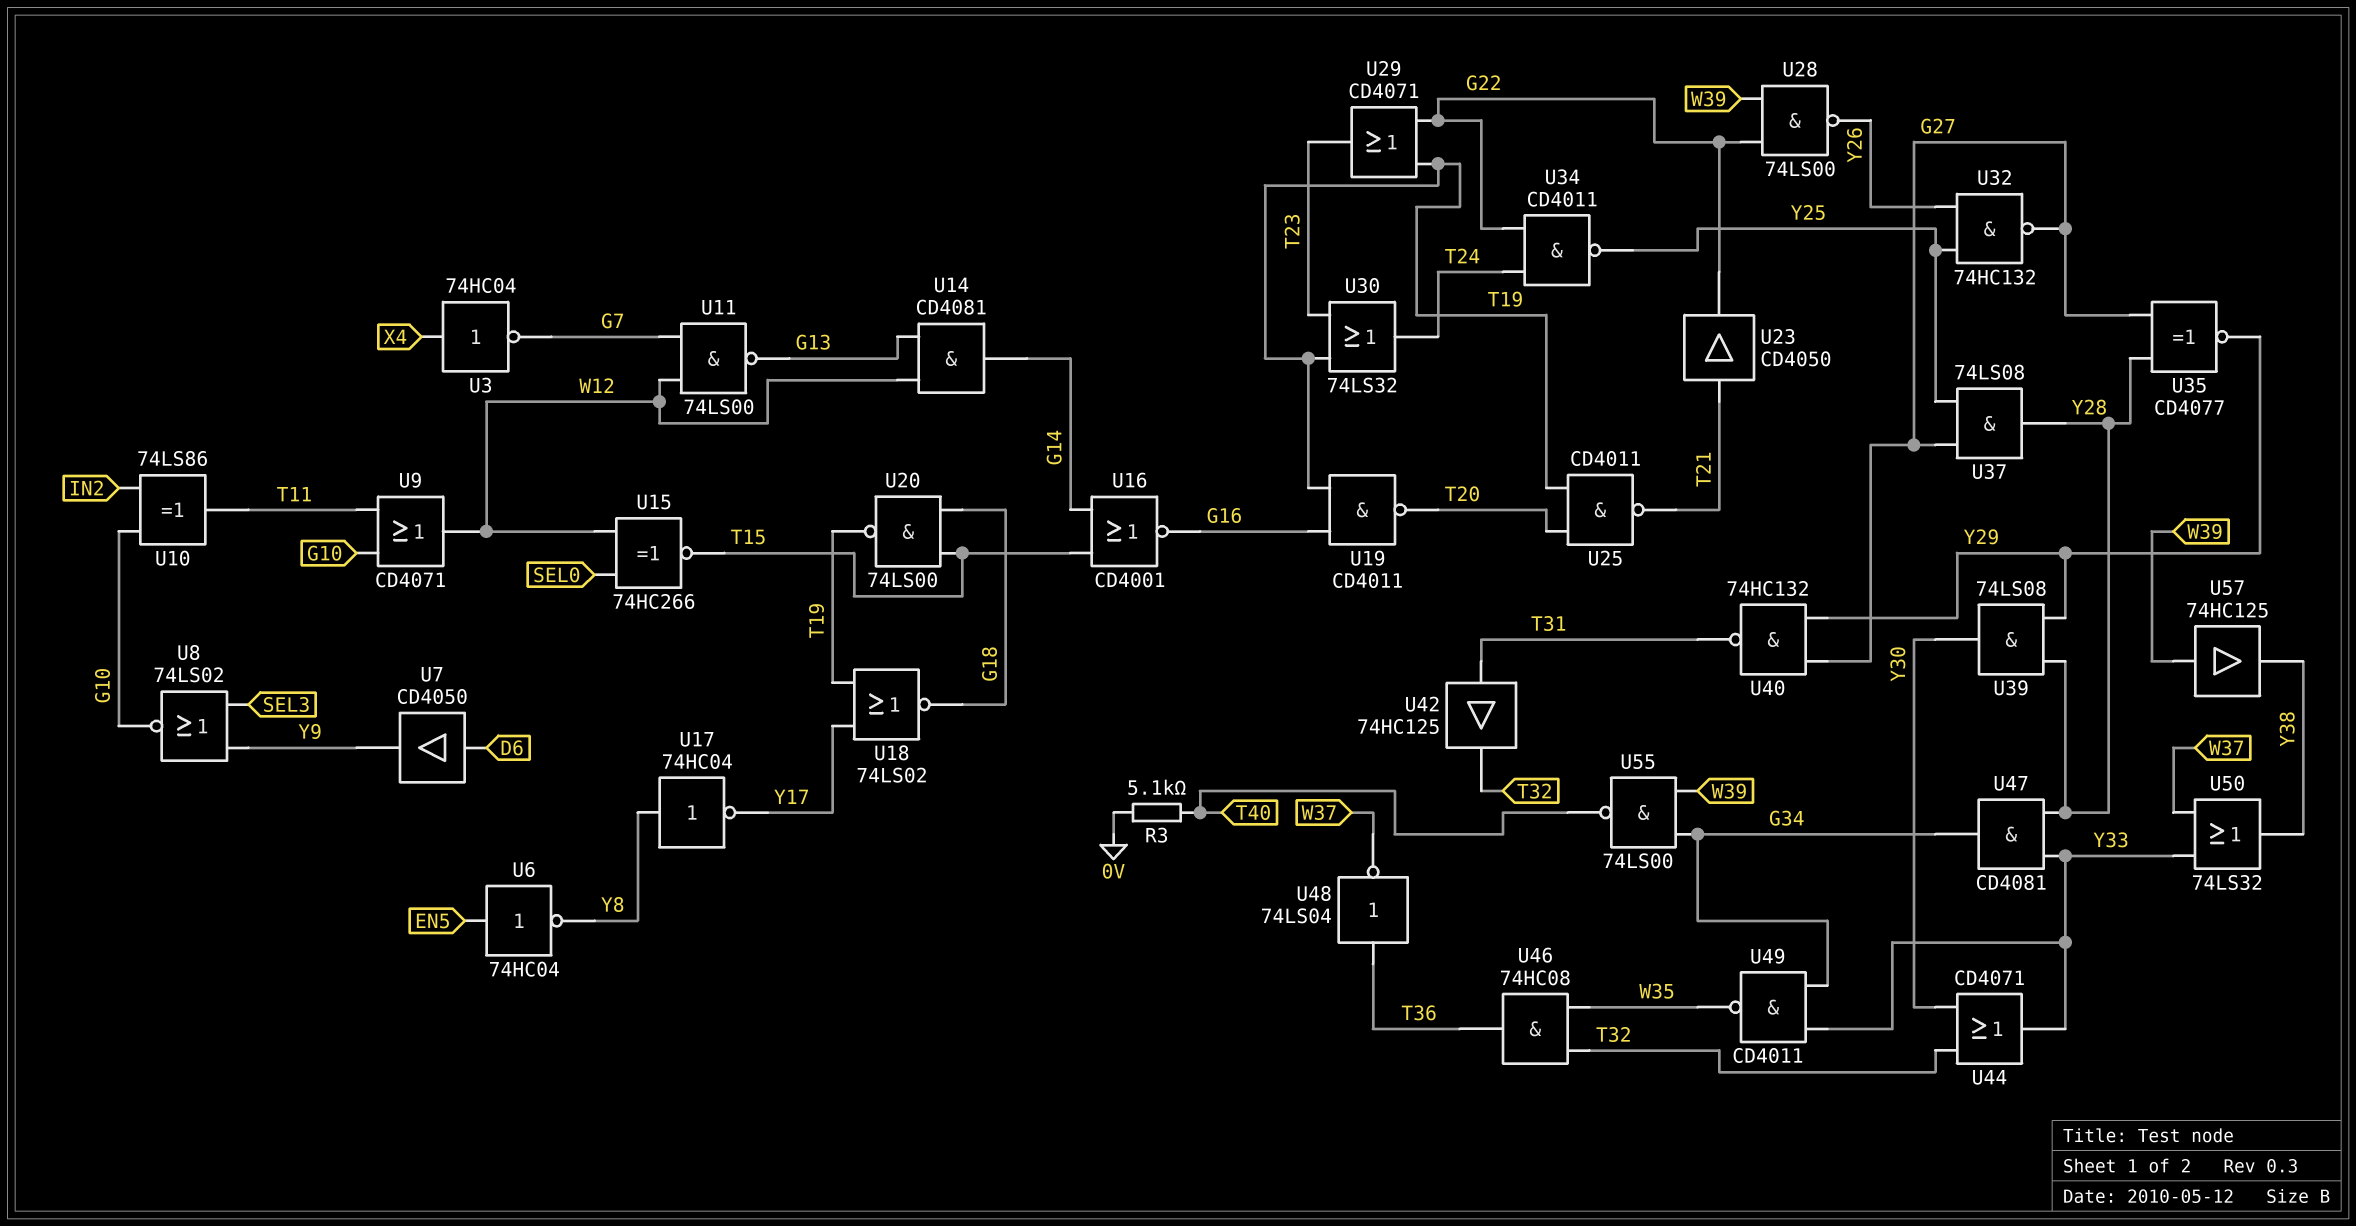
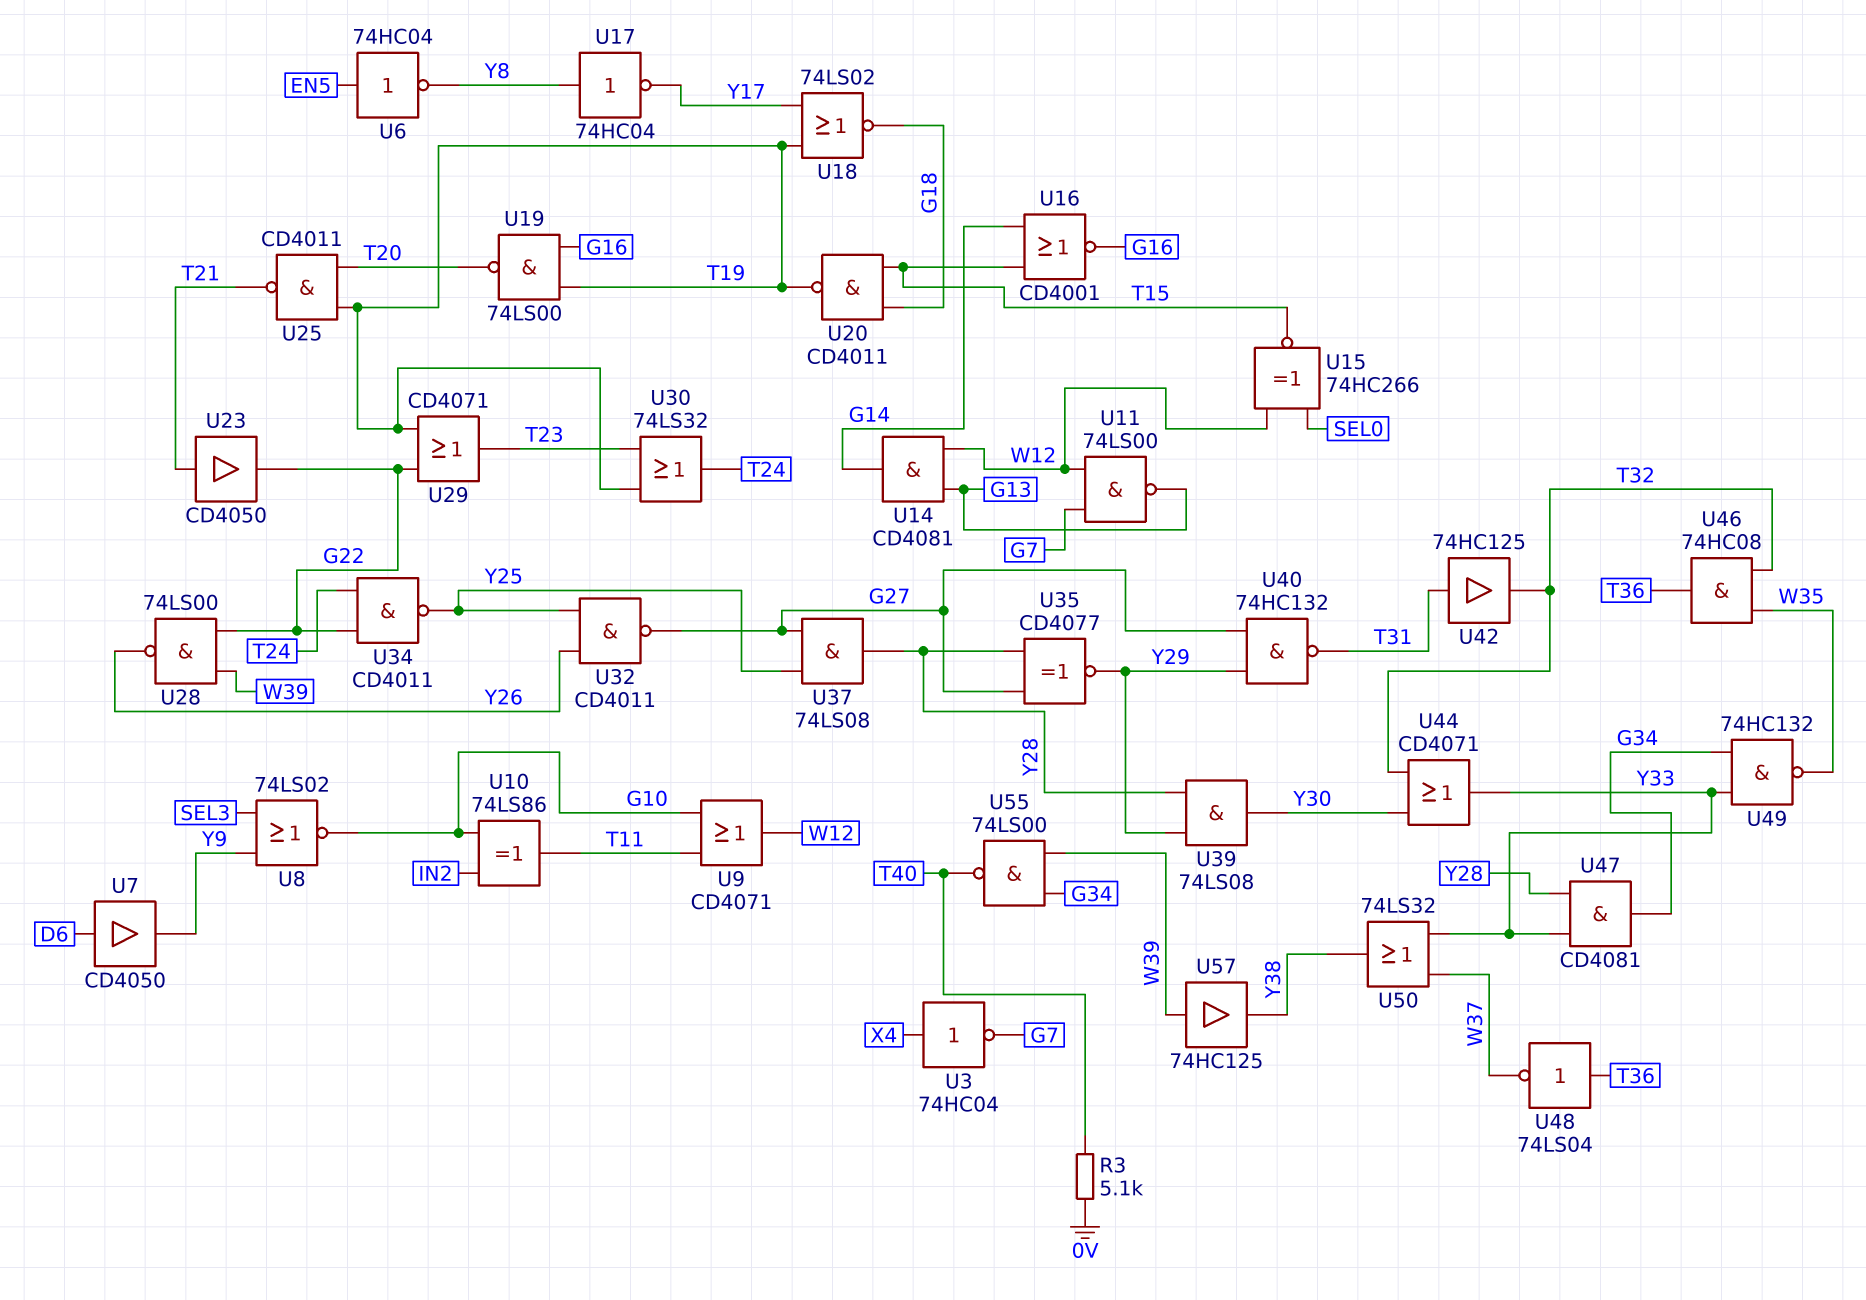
U19: NAND CD4011 (in G16, in T19, out T20) -> NAND 74LS00 (in G16, in T19, out T20)
U20: NAND 74LS00 (in G18, in T15, out T19) -> NAND CD4011 (in G18, in T15, out T19)
U32: NAND 74HC132 (in Y25, in Y26, out G27) -> NAND CD4011 (in Y25, in Y26, out G27)
U49: NAND CD4011 (in G34, in Y33, out W35) -> NAND 74HC132 (in G34, in Y33, out W35)

